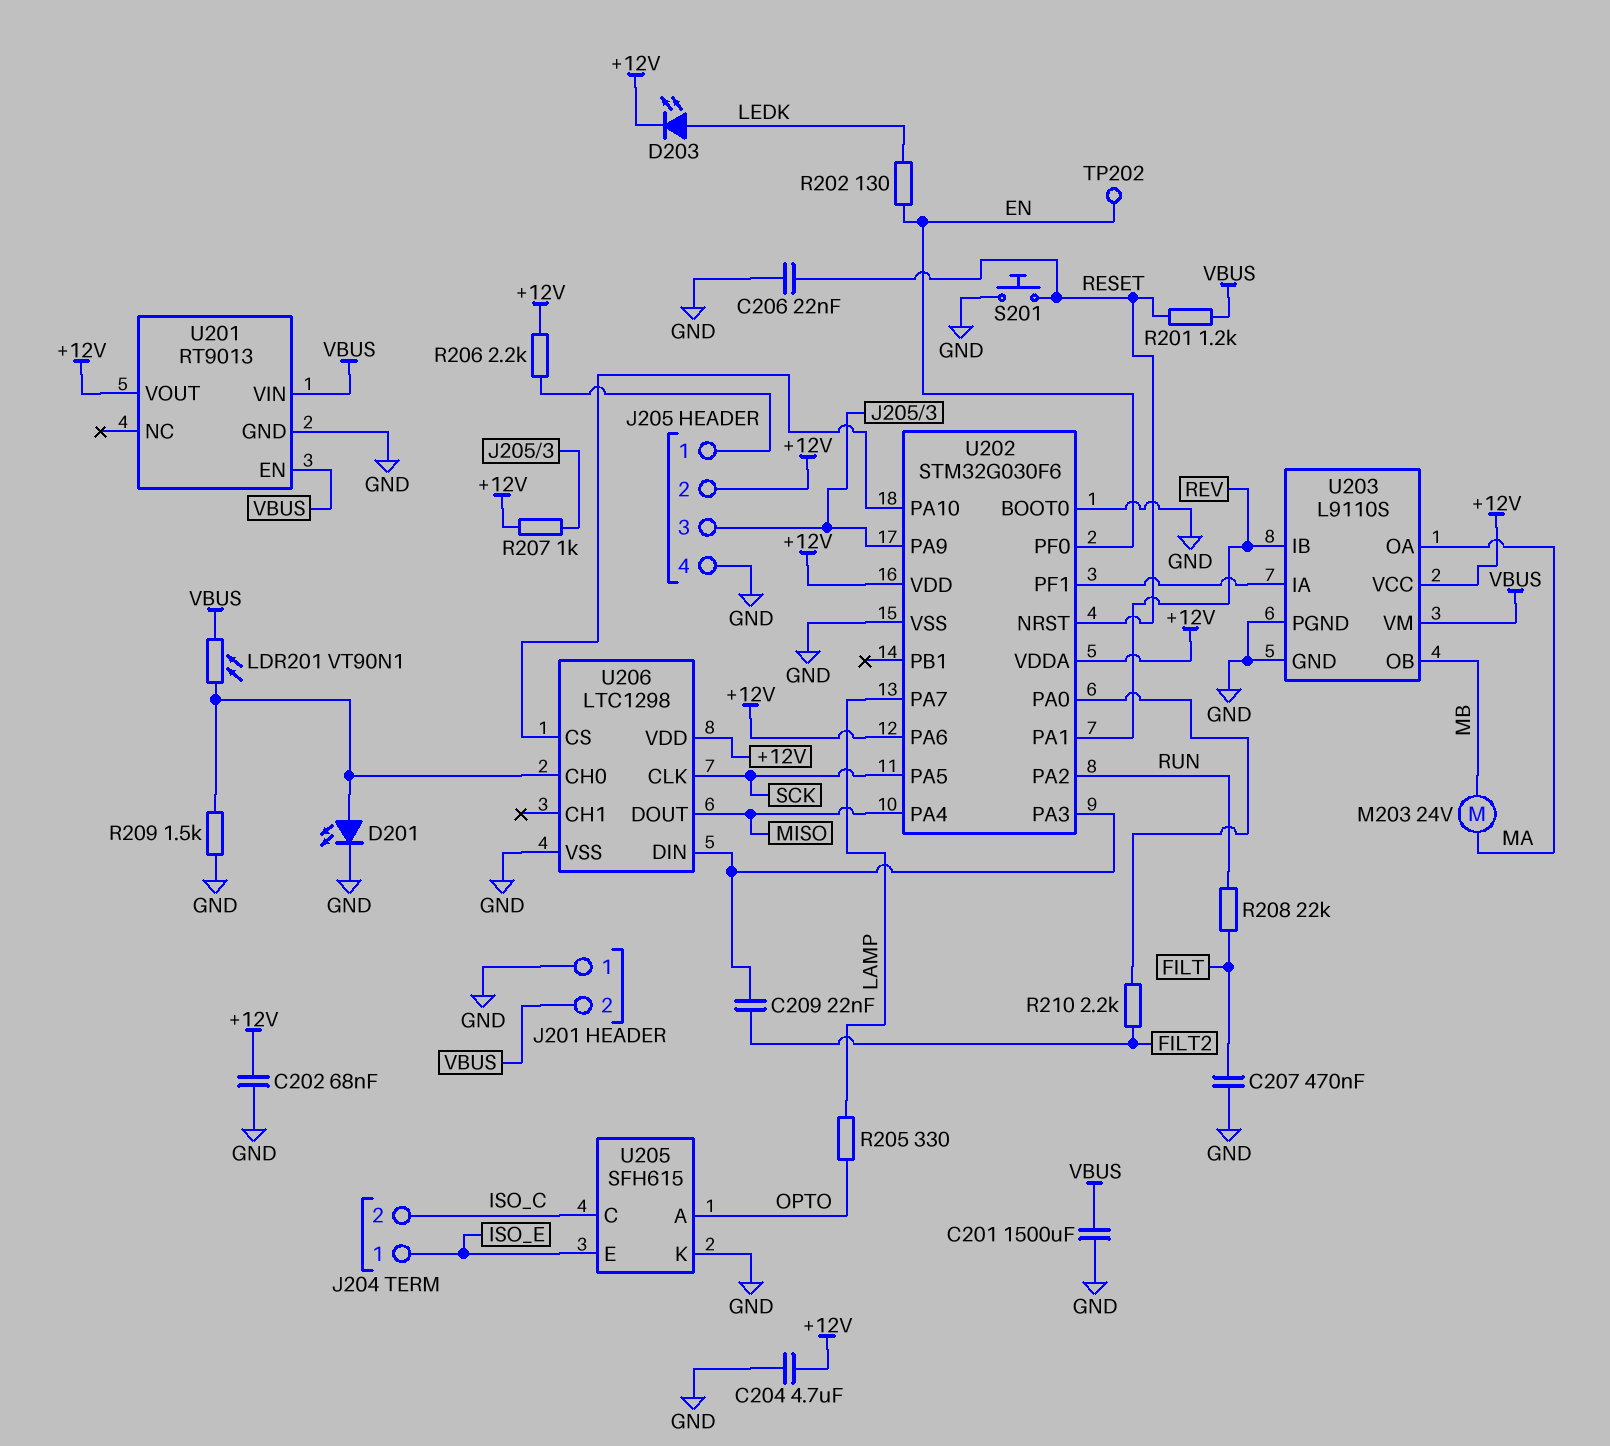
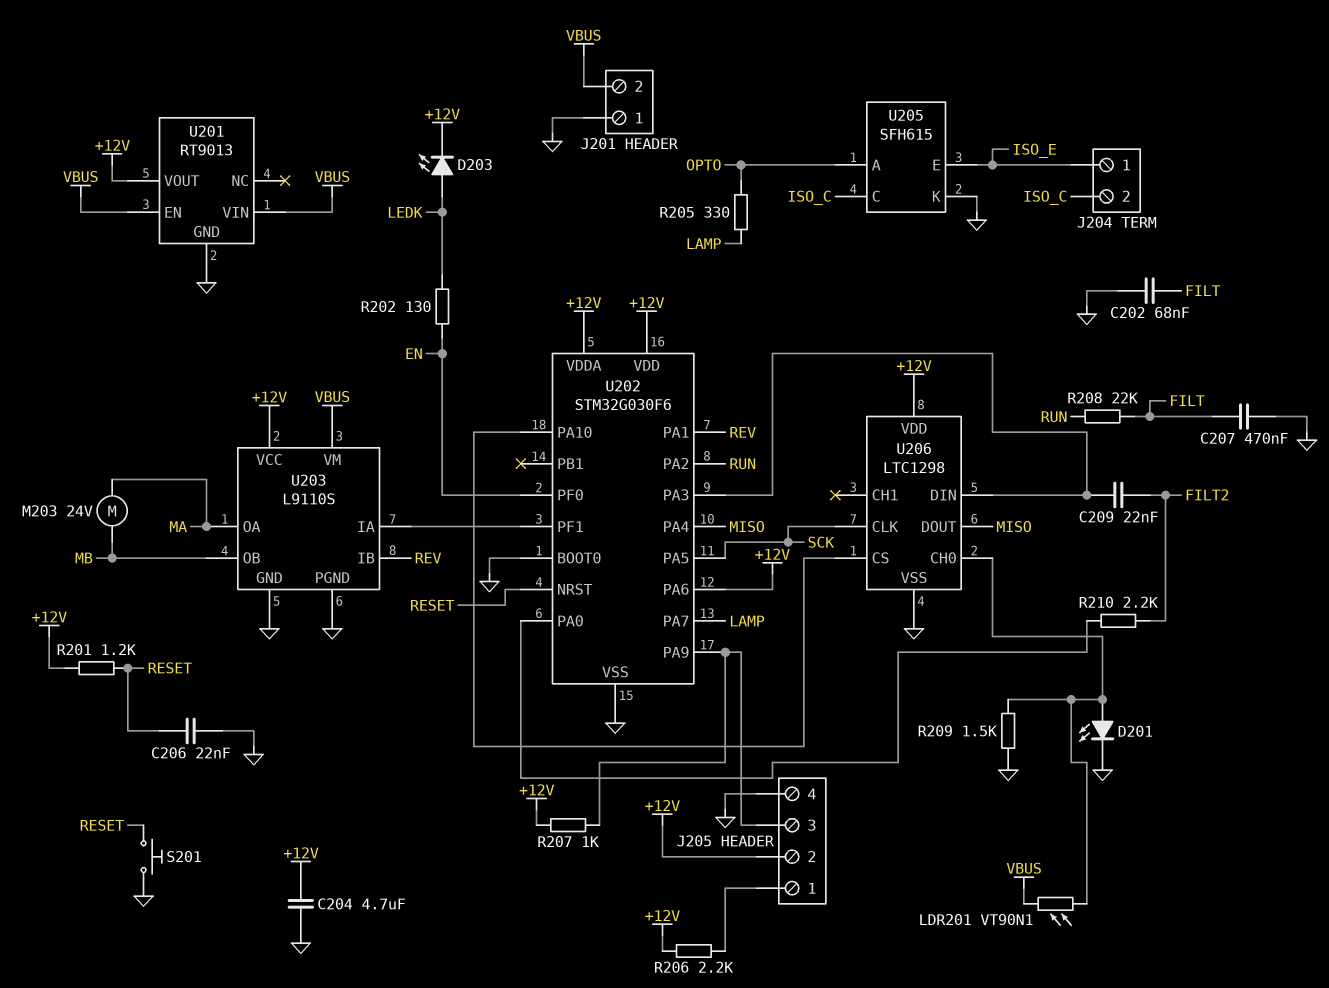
C201: 1500uF (GND, VBUS) -> none
C202: 68nF (+12V, GND) -> 68nF (FILT, GND)
R201: 1.2k (RESET, VBUS) -> 1.2k (+12V, RESET)
TP202: test point (EN) -> none

